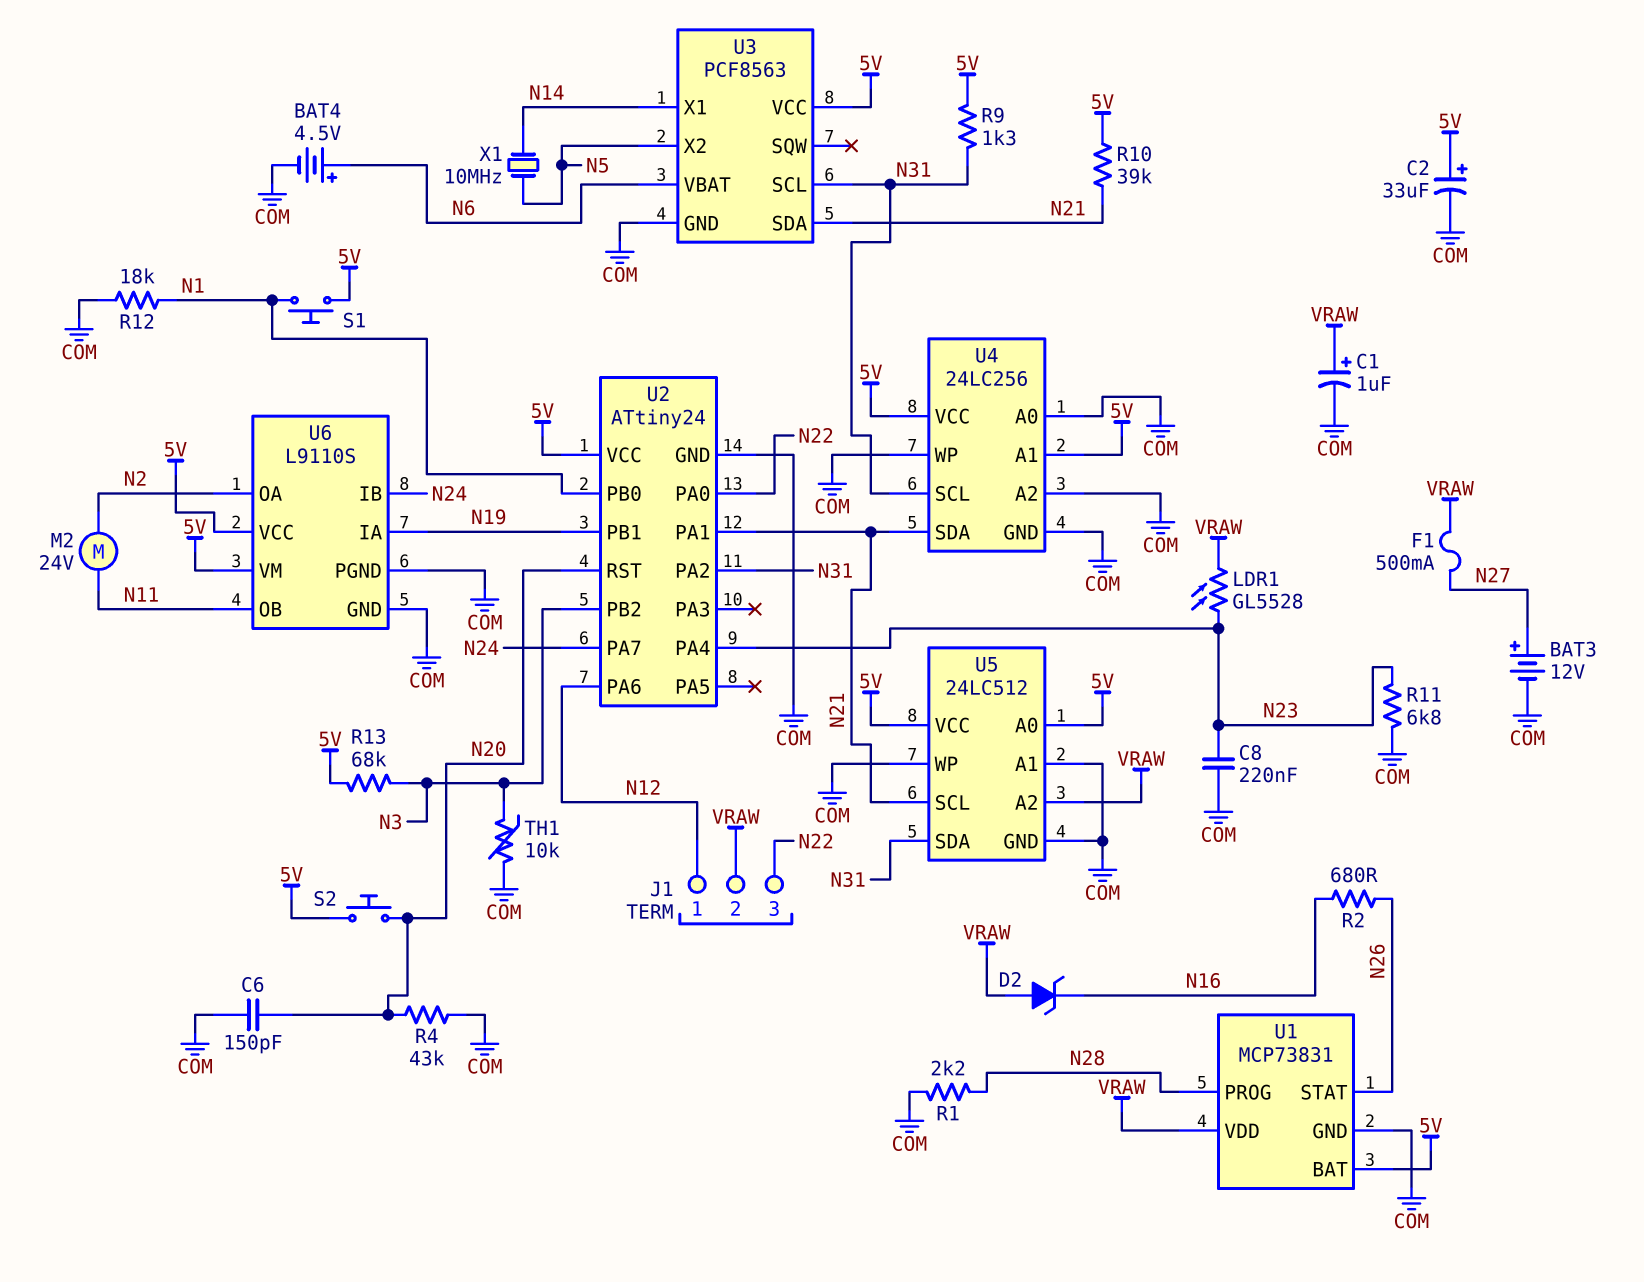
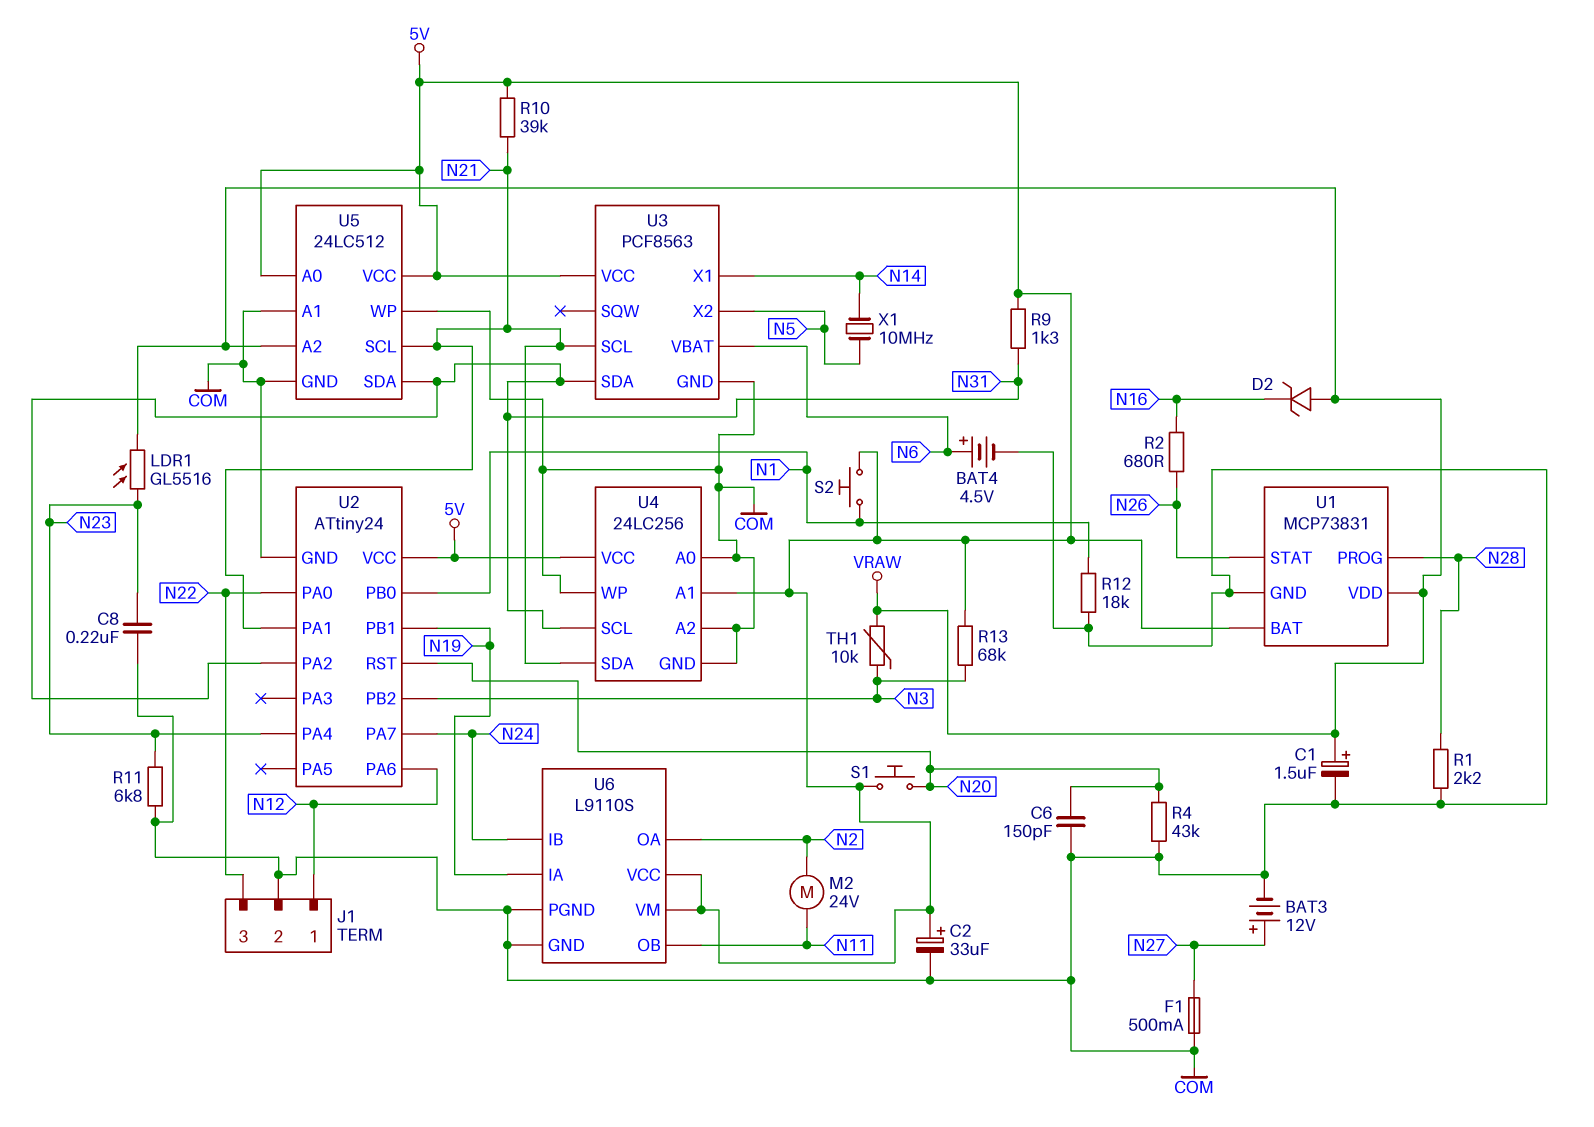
C1: 1uF (plus VRAW, minus COM) -> 1.5uF (plus VRAW, minus COM)
F1: 500mA (N27, VRAW) -> 500mA (COM, N27)
J1 pin 2: VRAW -> COM
LDR1: GL5528 (N23, VRAW) -> GL5516 (N23, VRAW)
S1: button (5V, N1) -> button (5V, N20)
S2: button (5V, N20) -> button (5V, N1)
TH1: 10k (COM, N3) -> 10k (N3, VRAW)
U3 pin SCL: N31 -> N21
U3 pin SDA: N21 -> N31

